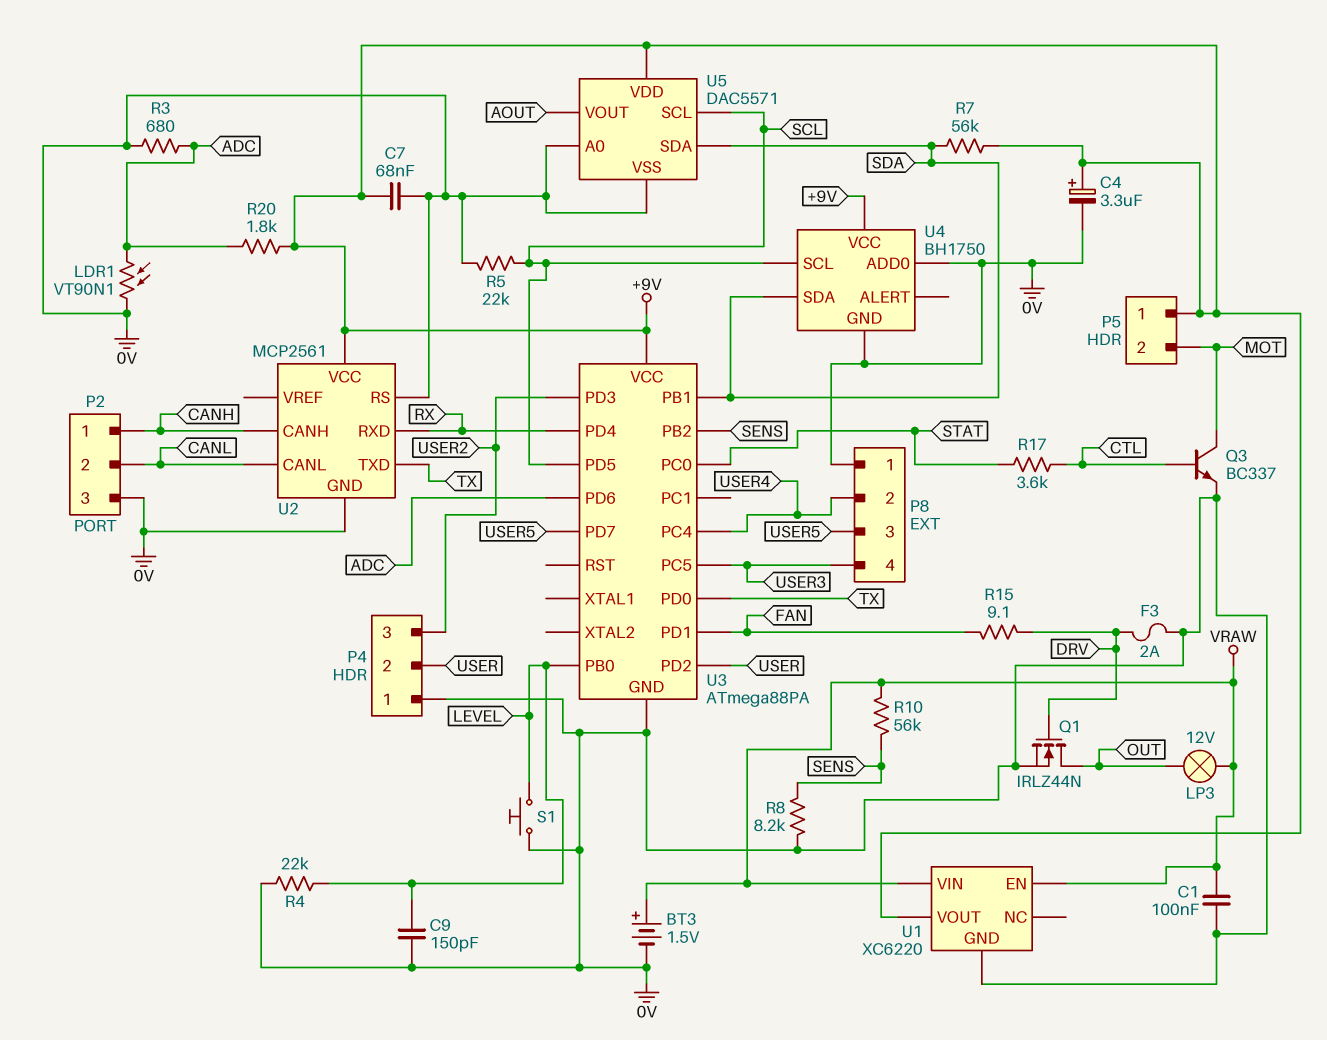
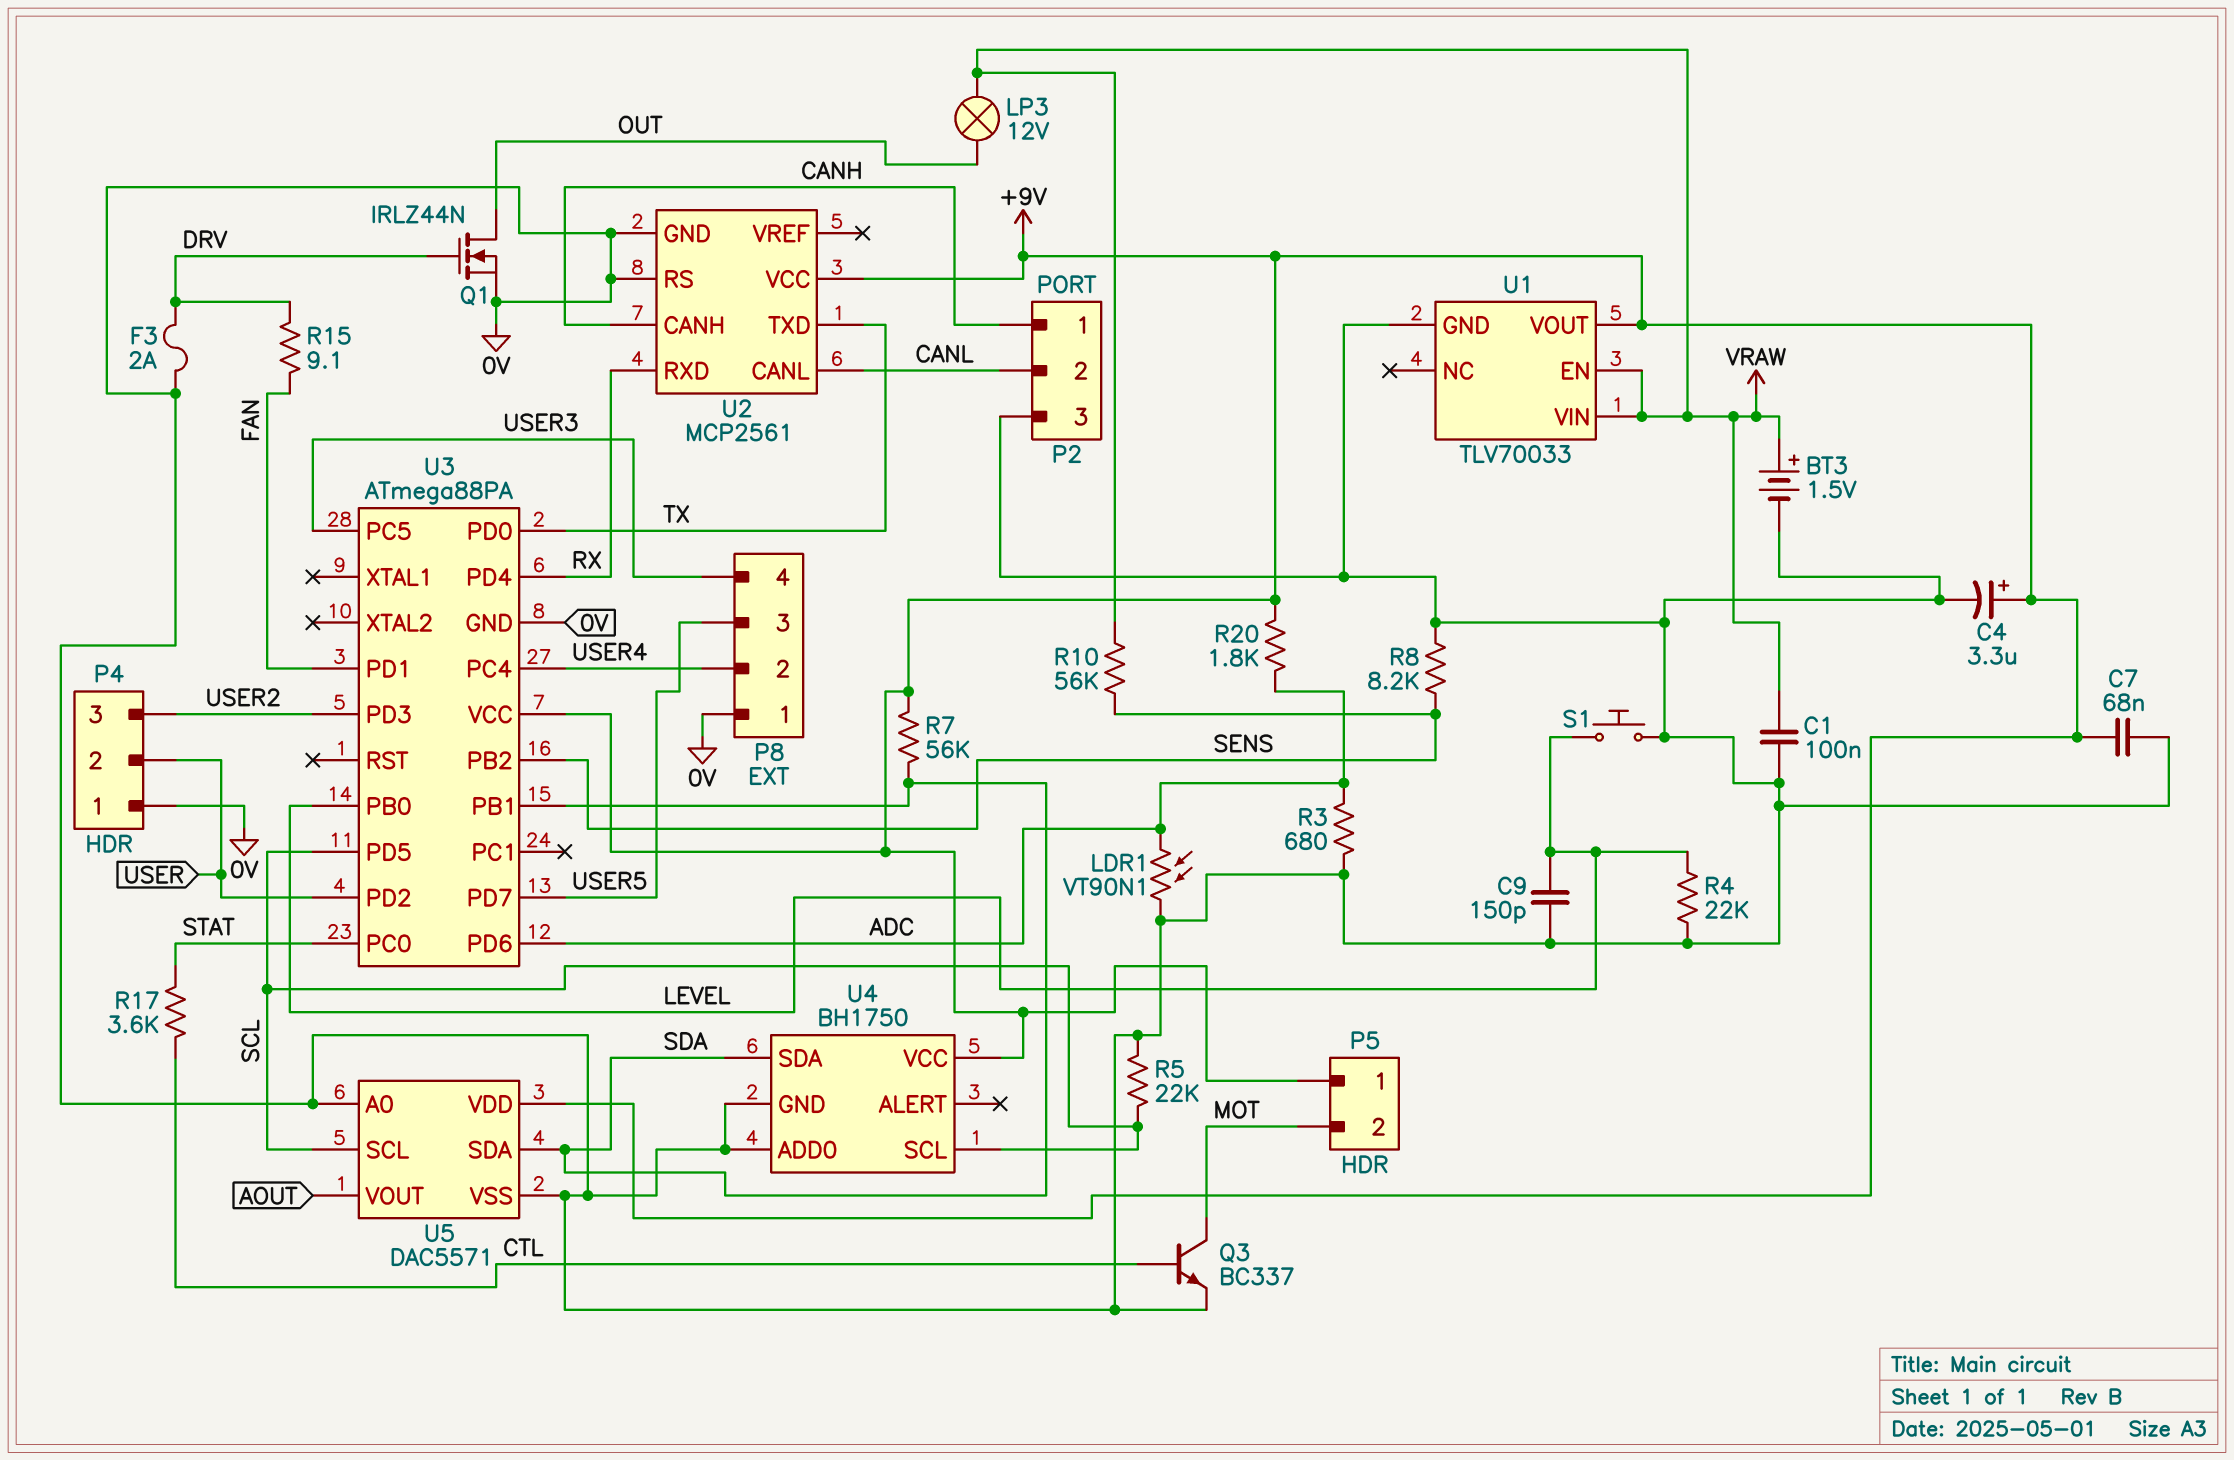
U1: XC6220 -> TLV70033

